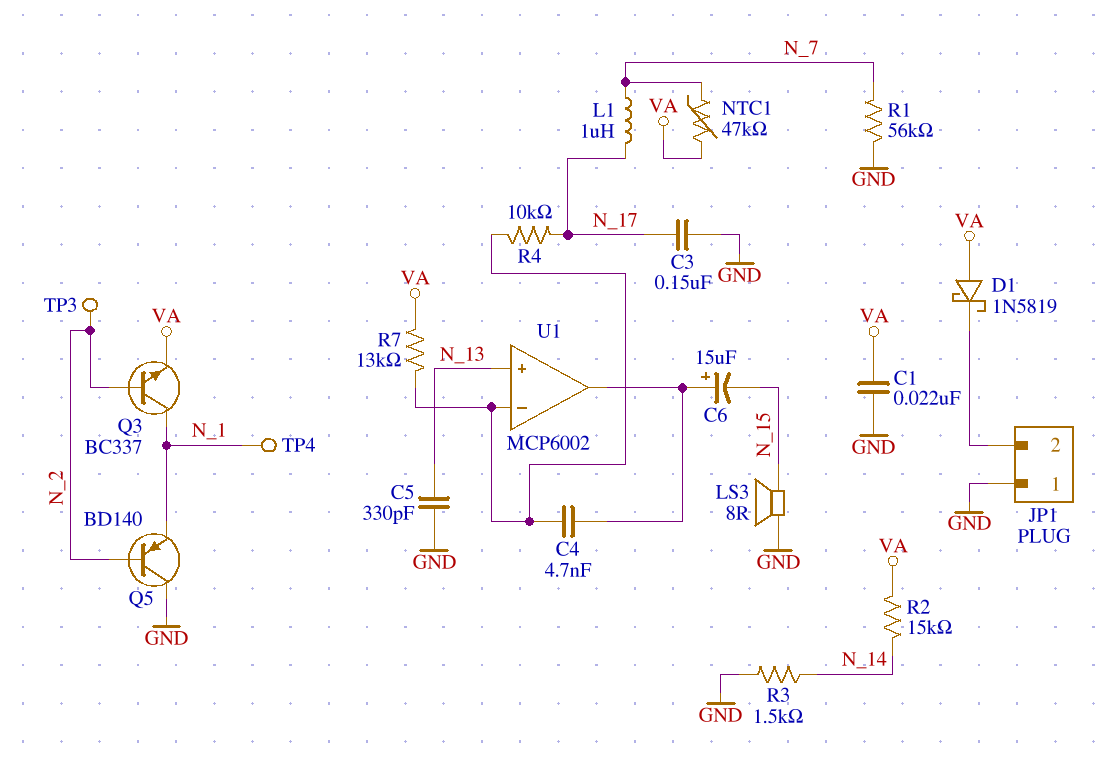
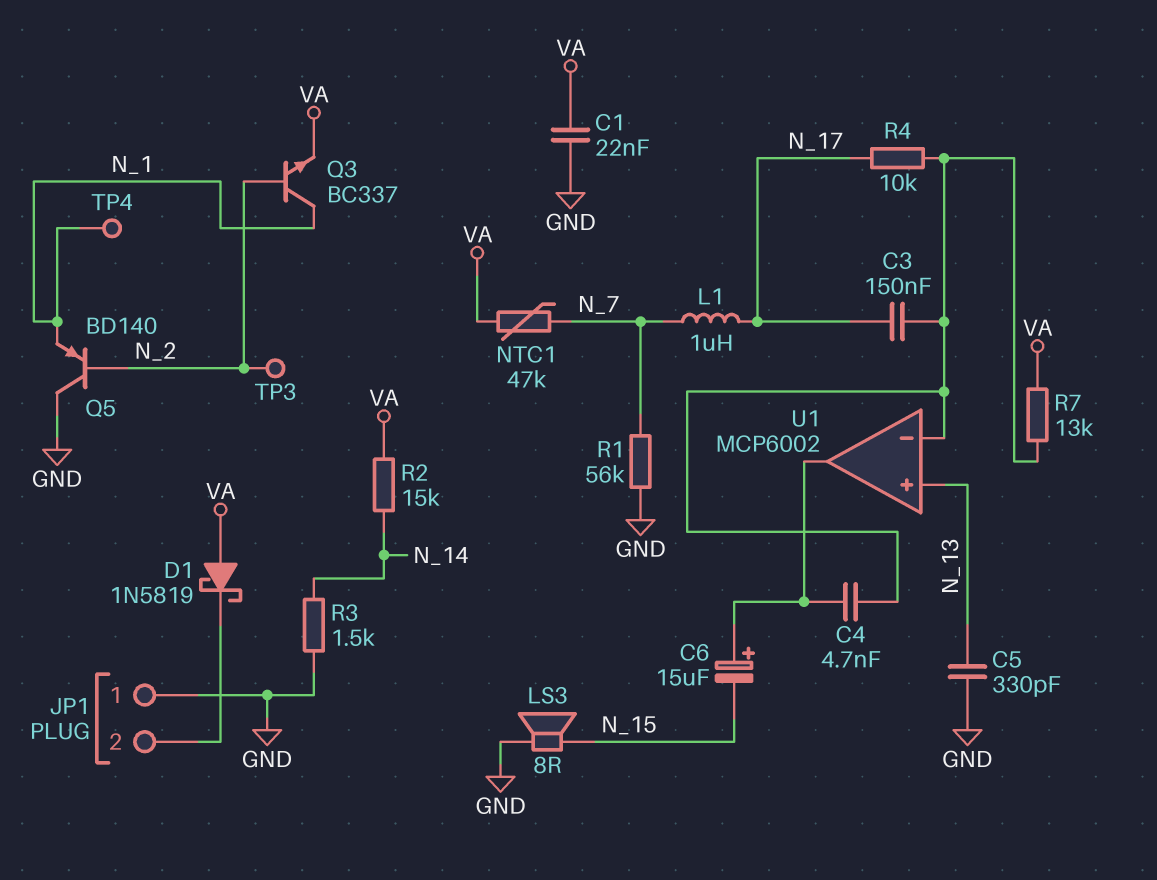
C3: 150nF (GND, N_17) -> 150nF (N_17, U1/in-)

